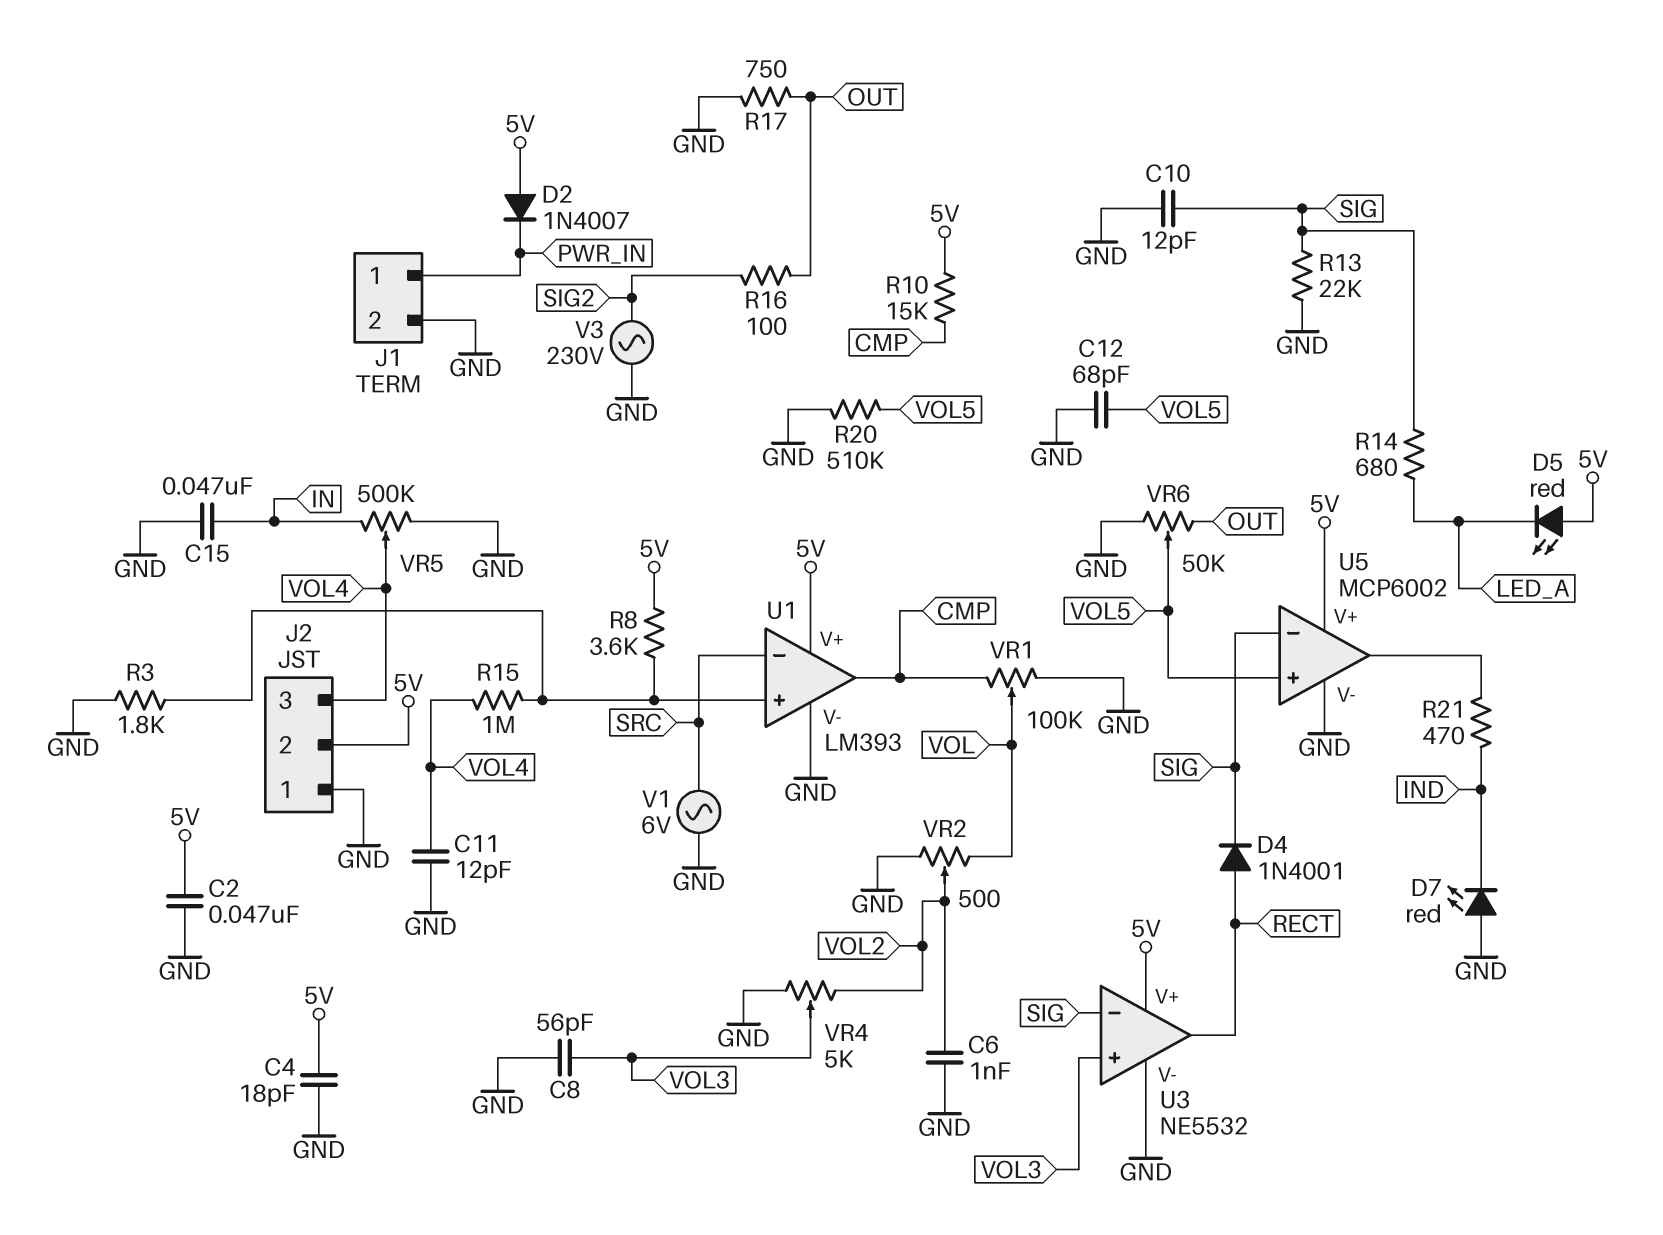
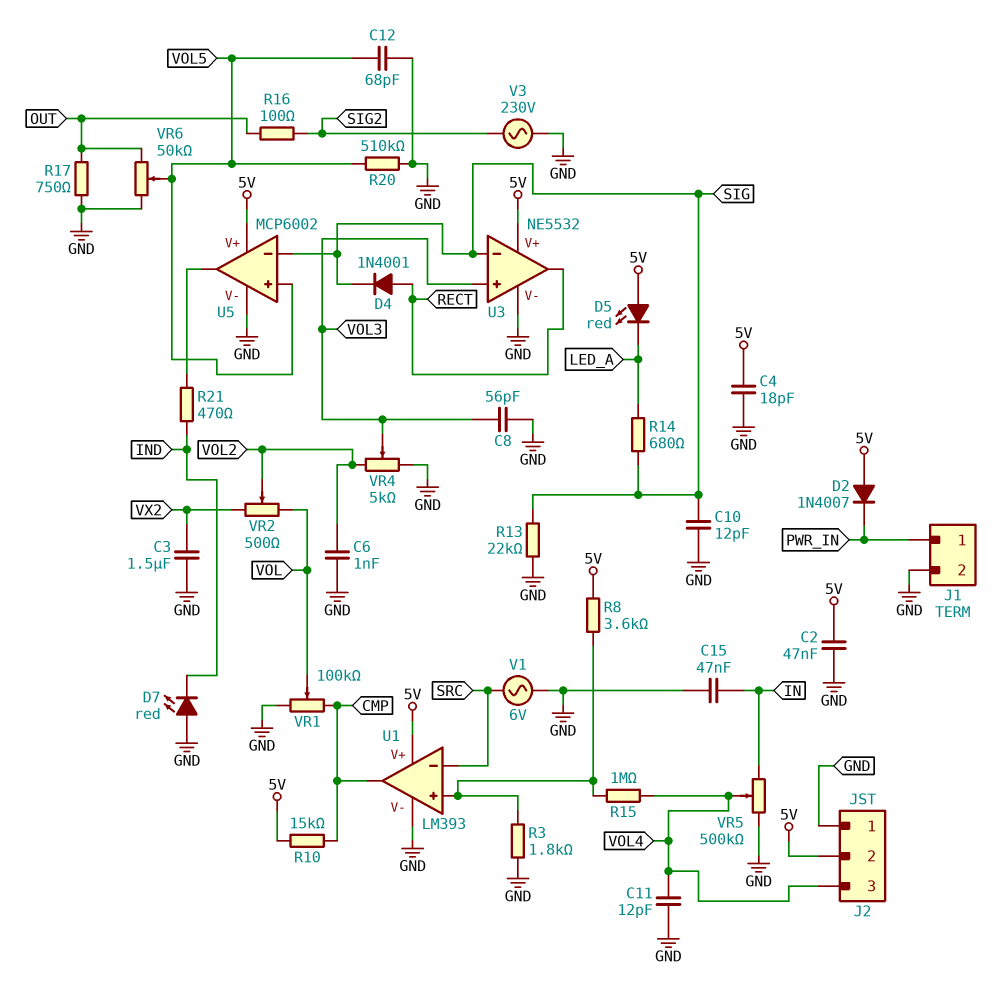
C3: none -> 1.5uF (GND, VX2)
VR2: 500 (GND, VOL, wiper VOL2) -> 500 (VOL, VX2, wiper VOL2)

